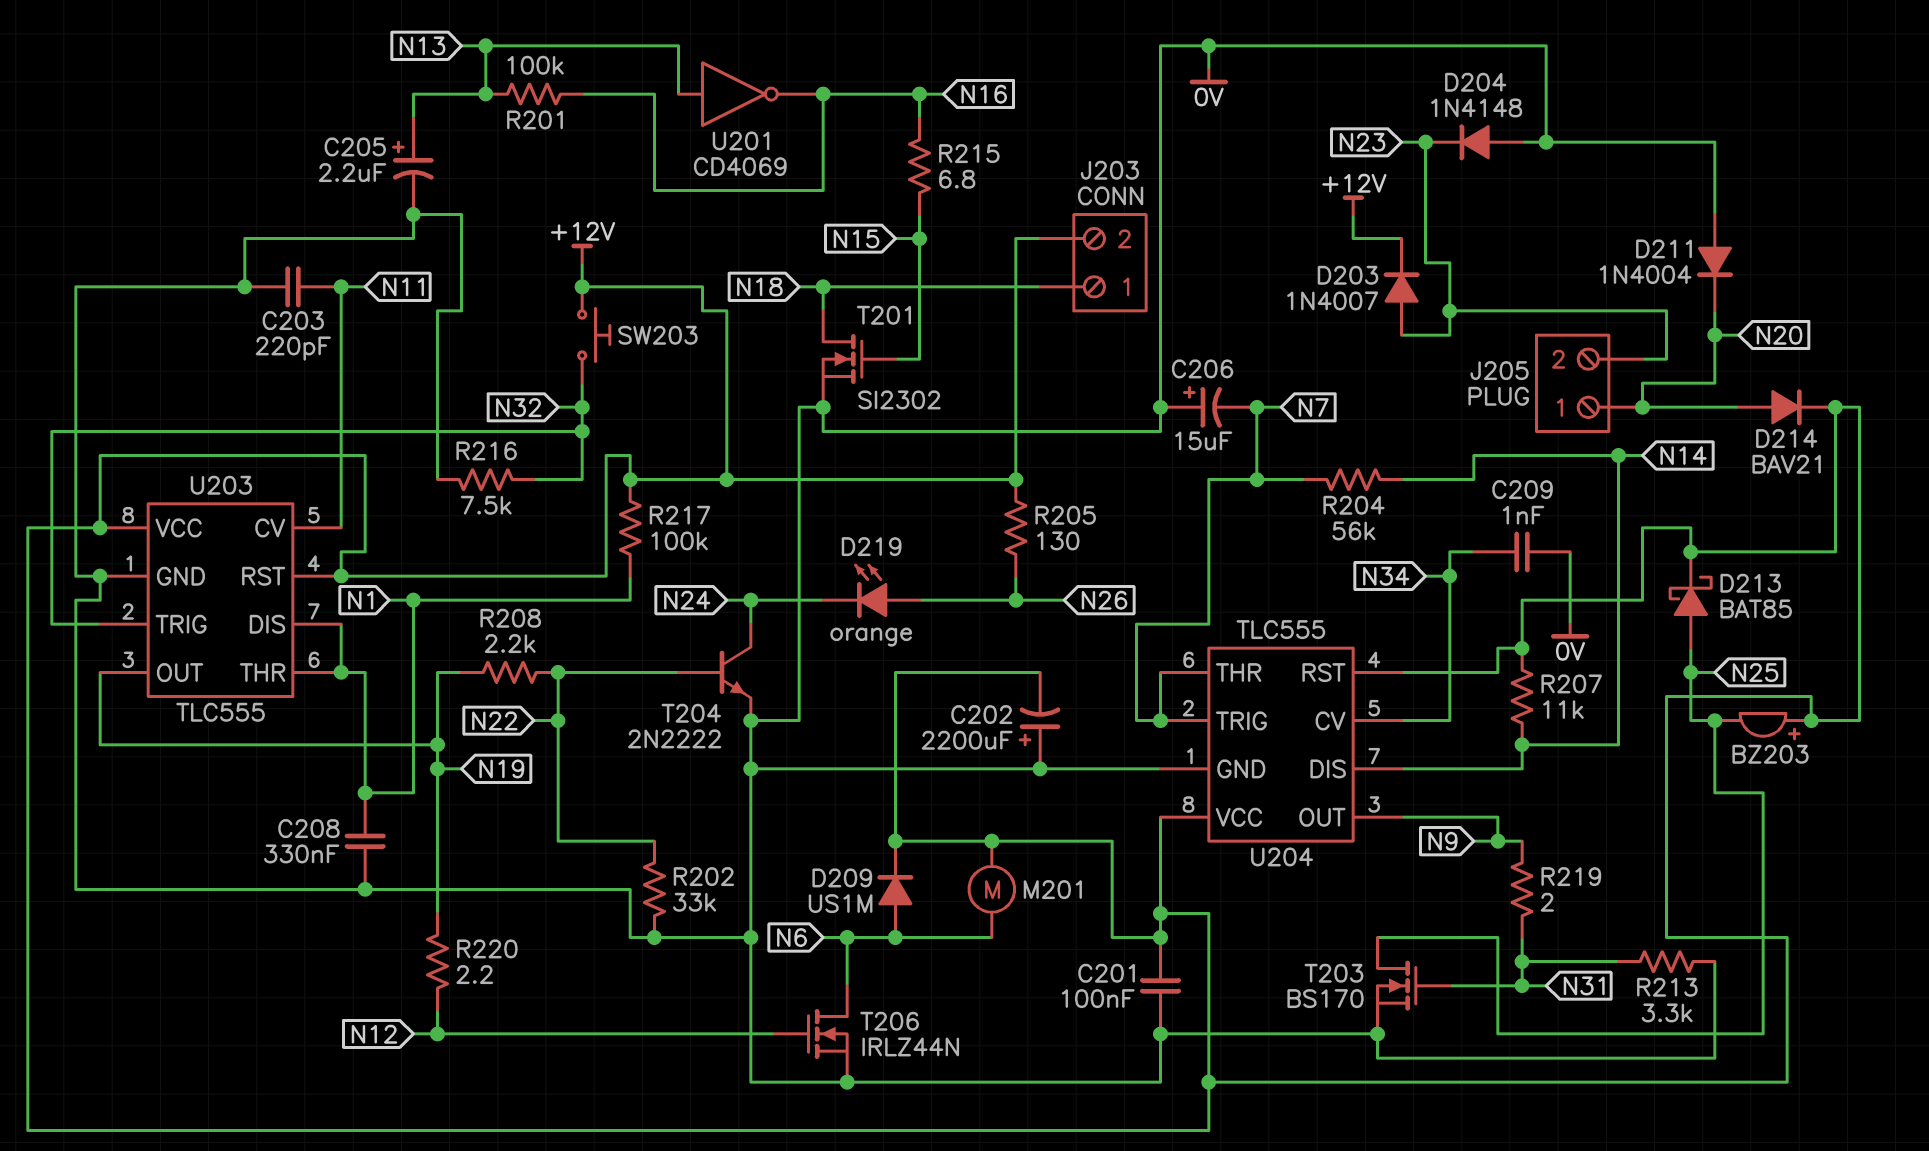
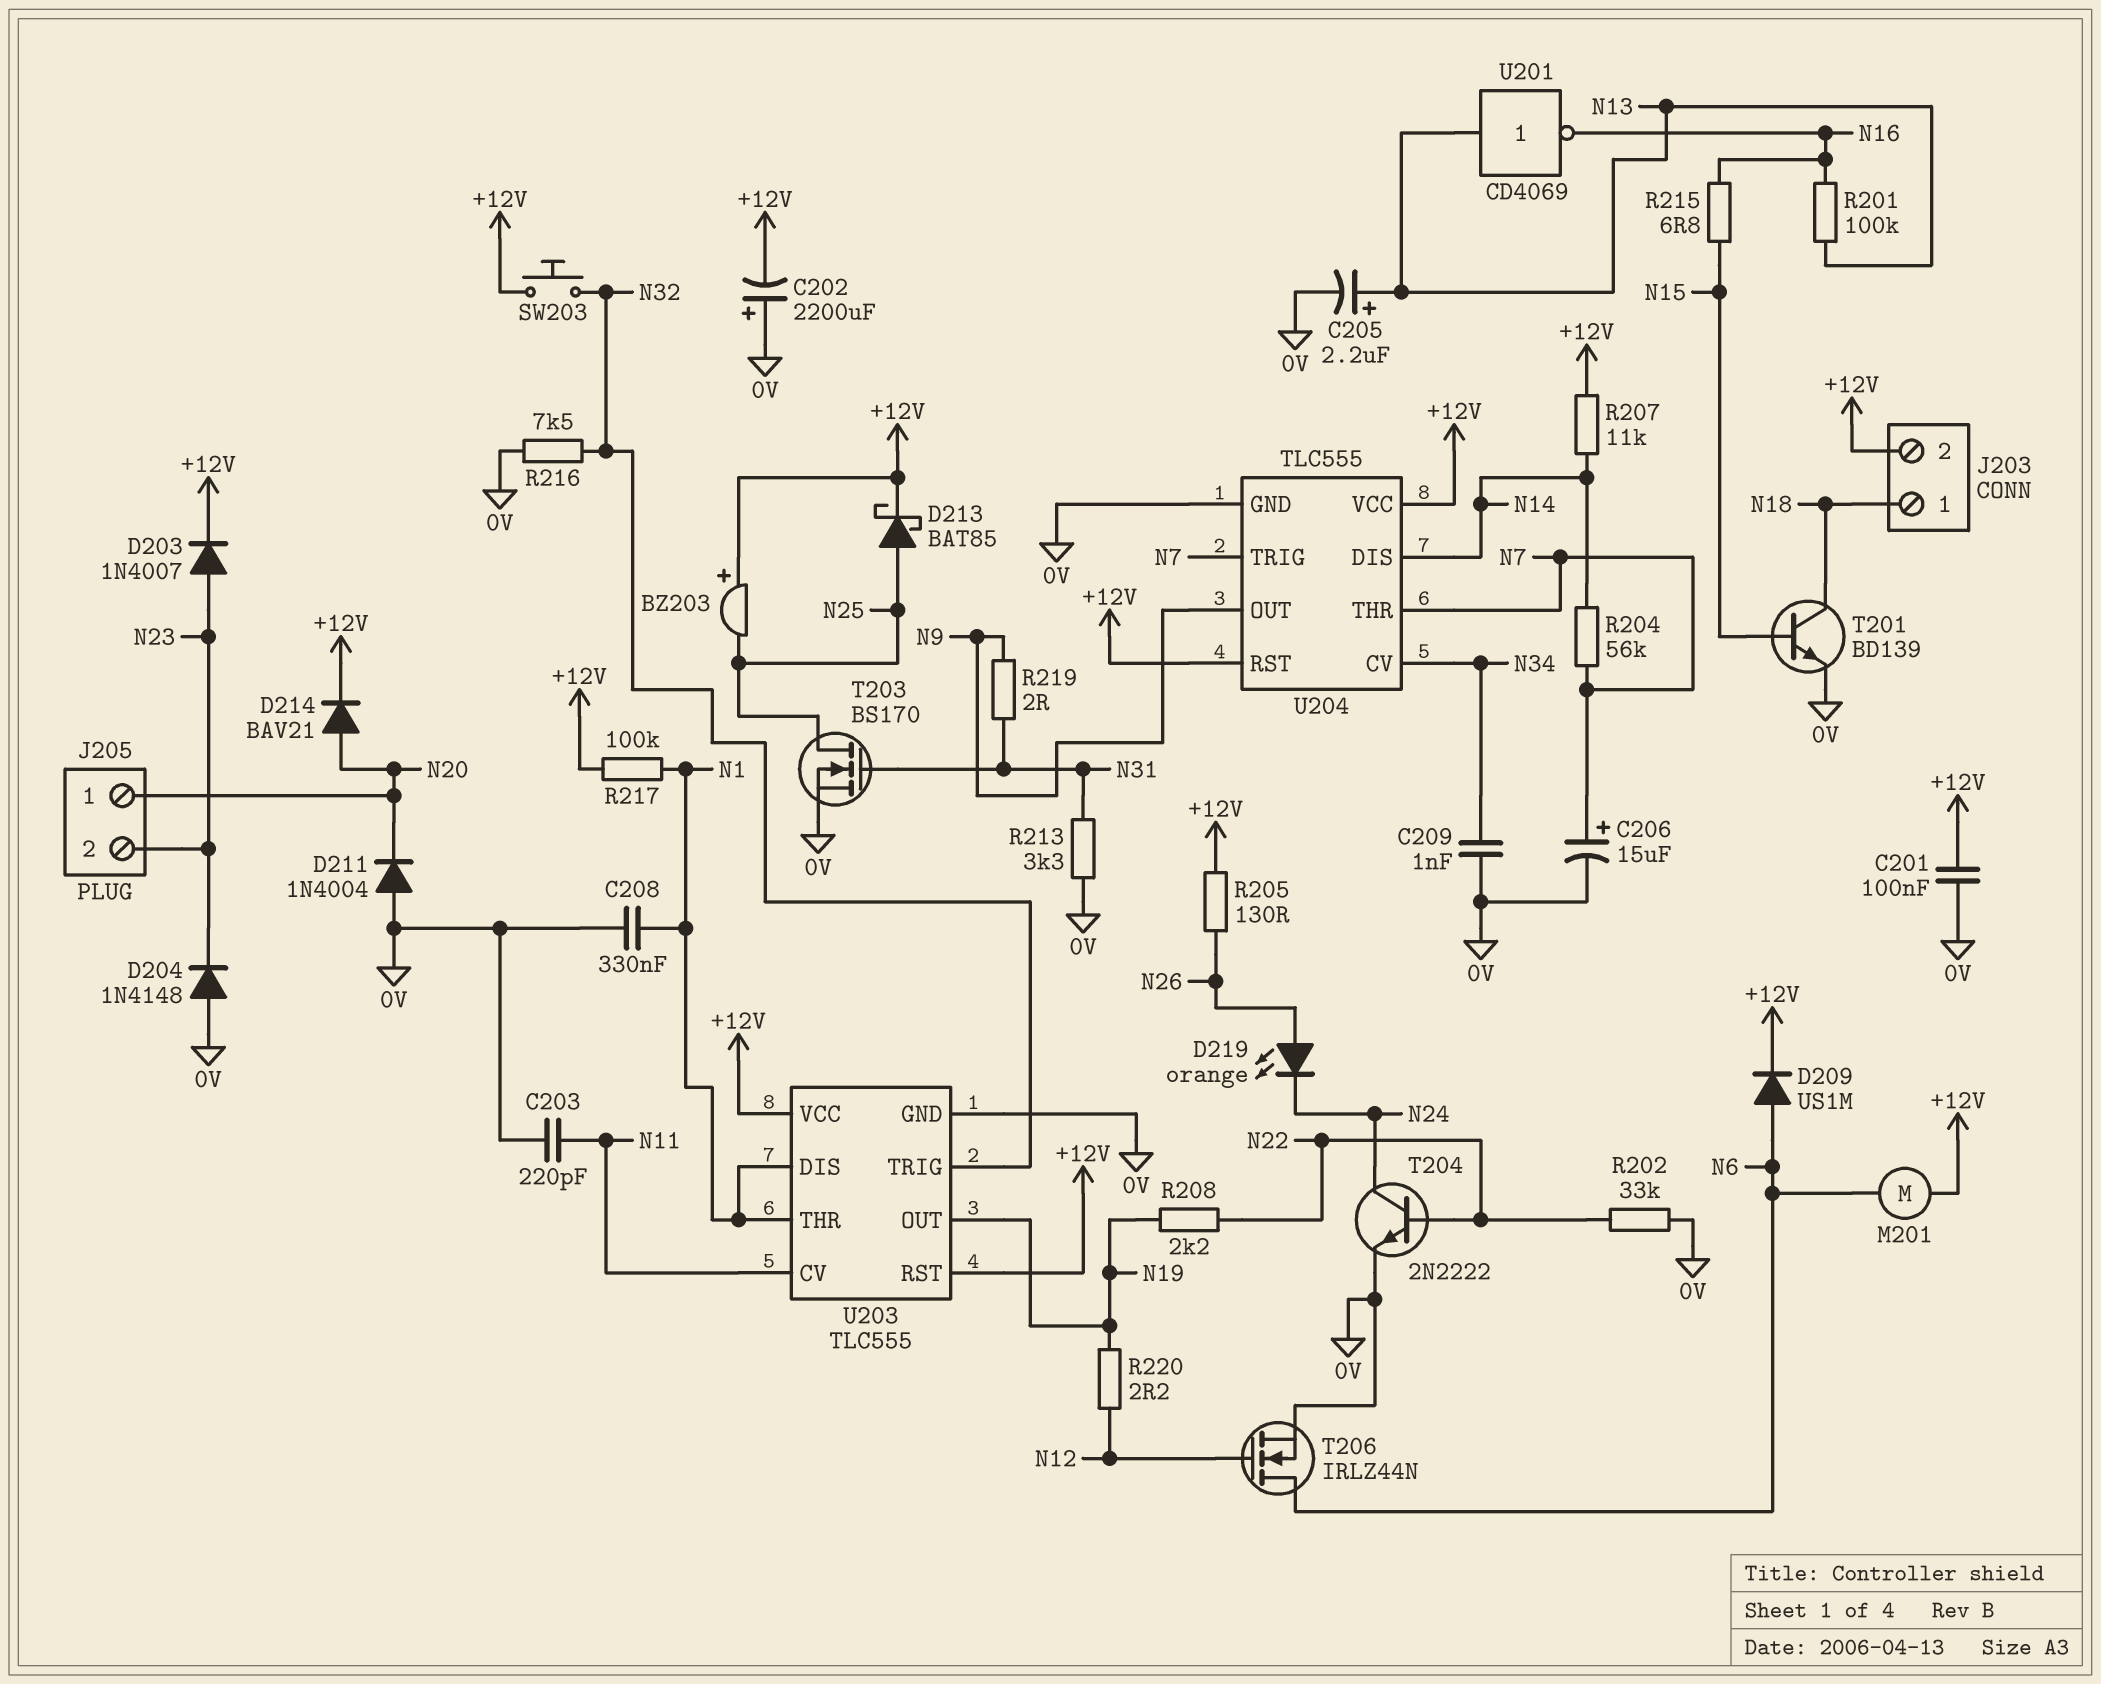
C206: 15uF (plus 0V, minus N7) -> 15uF (plus N7, minus 0V)
T201: NMOS SI2302 (G N15, D N18, S 0V) -> NPN BD139 (B N15, C N18, E 0V)

